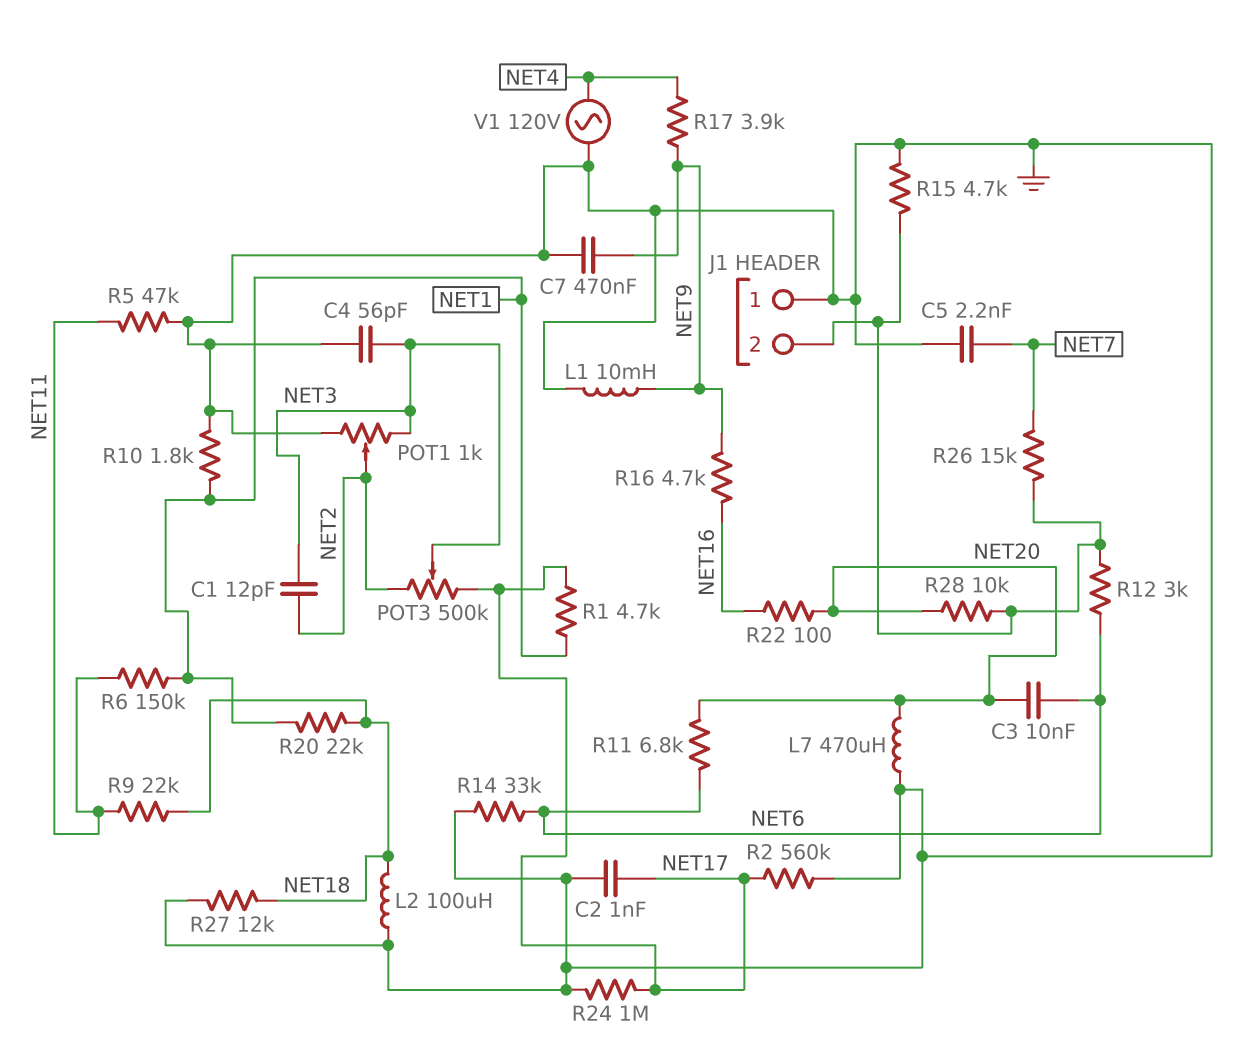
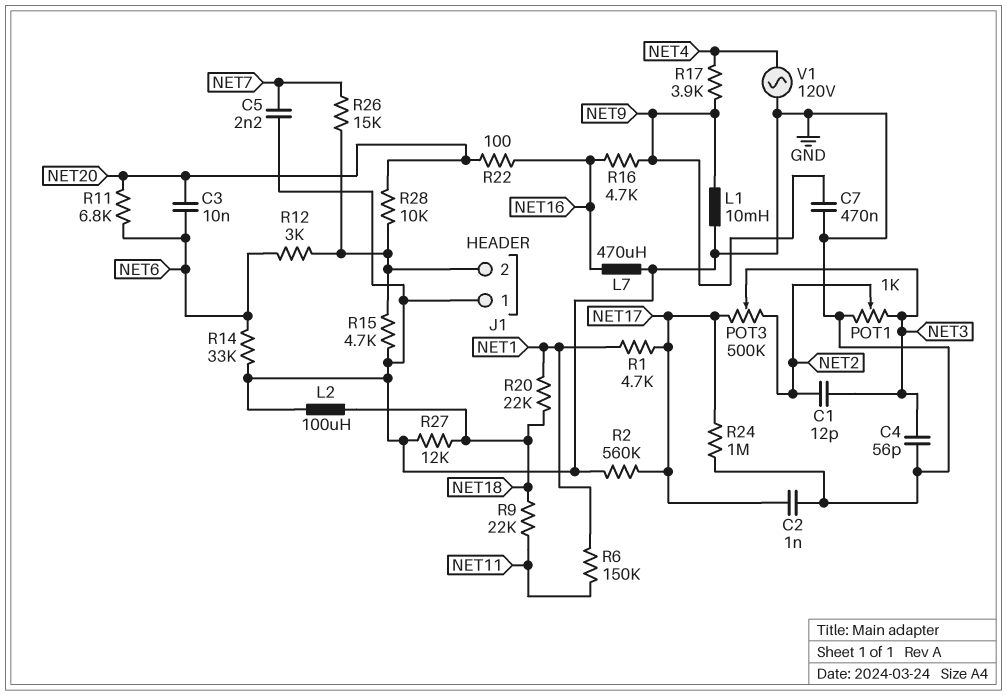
L7: 470uH (GND, NET20) -> 470uH (GND, NET16)
R5: 47k (GND, NET11) -> none
R10: 1.8k (GND, NET1) -> none

